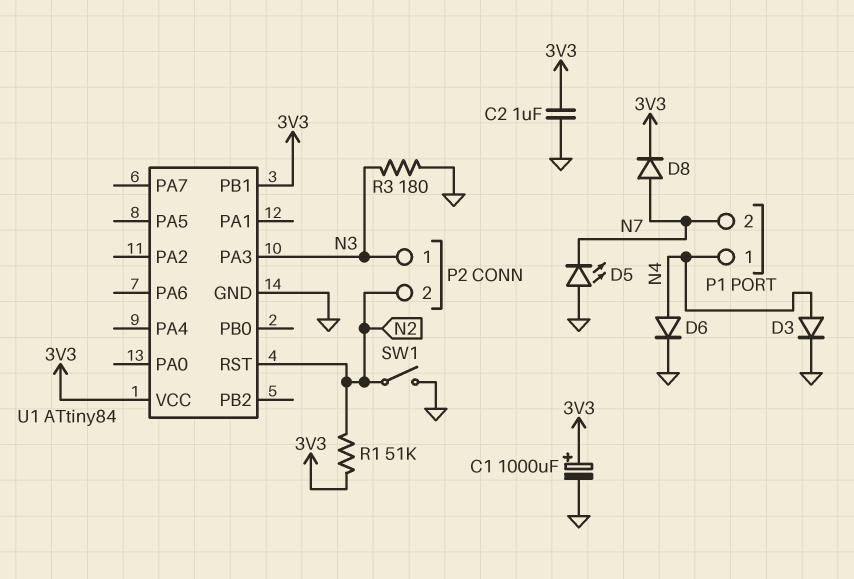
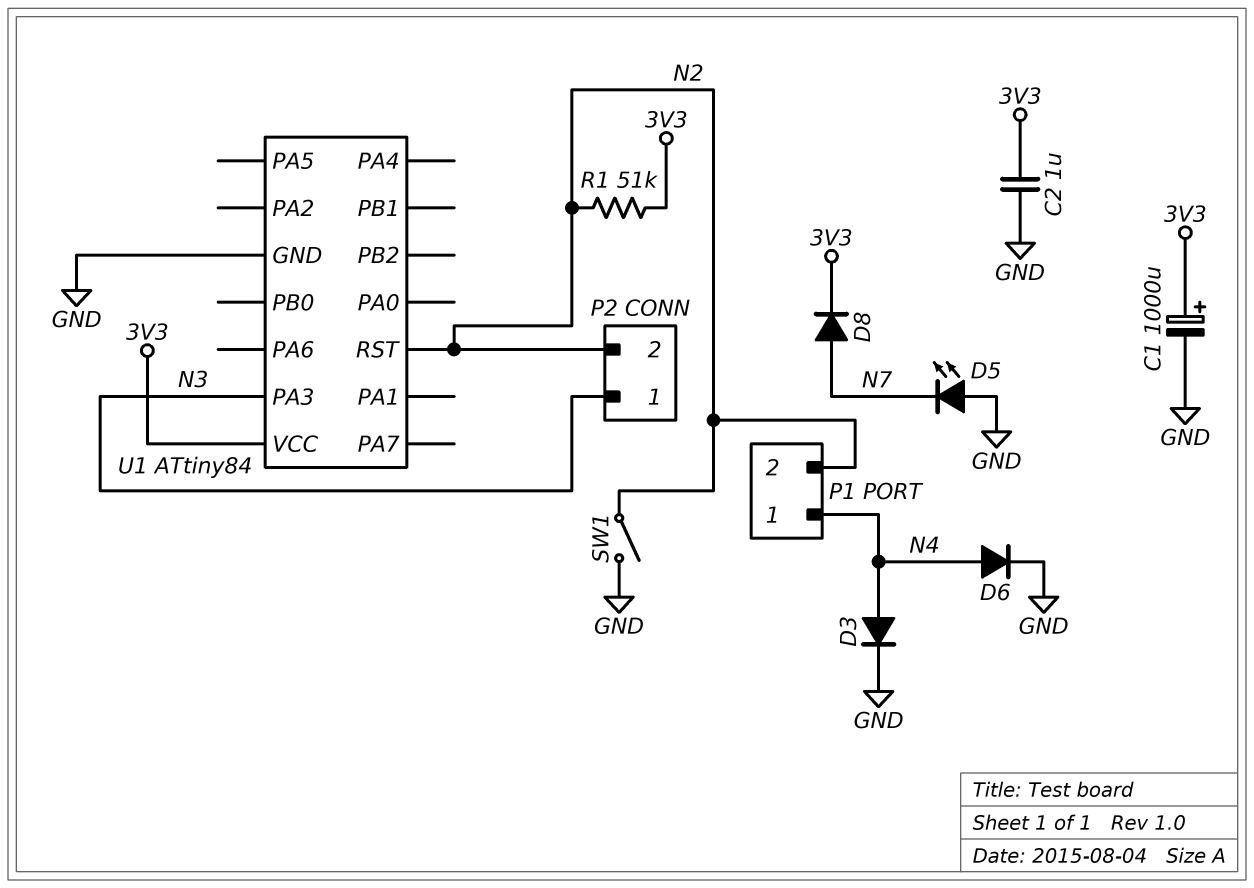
P1 pin 2: N7 -> N2
R3: 180 (GND, N3) -> none
U1 pin PB1: 3V3 -> none

